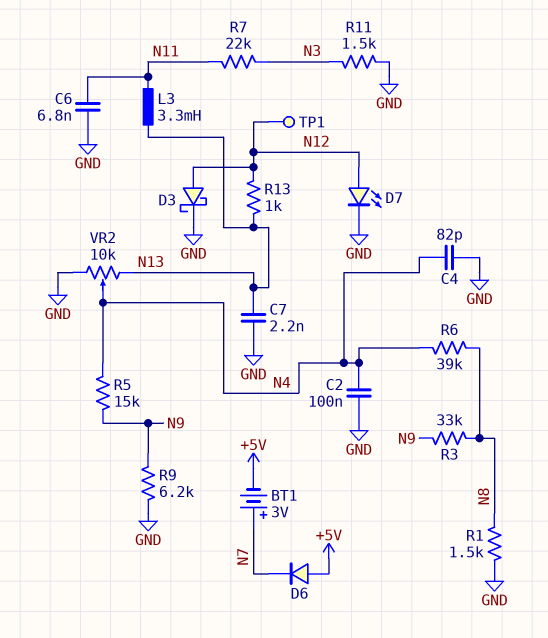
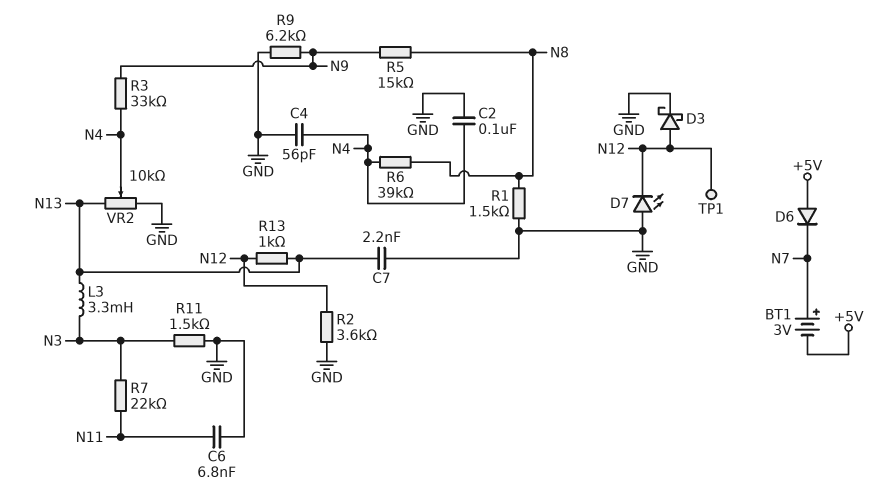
C4: 82pF (GND, N4) -> 56pF (GND, N4)
D7: LED (A N12, K GND) -> LED (A GND, K N12)
L3: 3.3mH (N11, N13) -> 3.3mH (N3, N13)
R2: none -> 3.6k (GND, N12)
R3: 33k (N8, N9) -> 33k (N4, N9)
R5: 15k (N4, N9) -> 15k (N8, N9)

